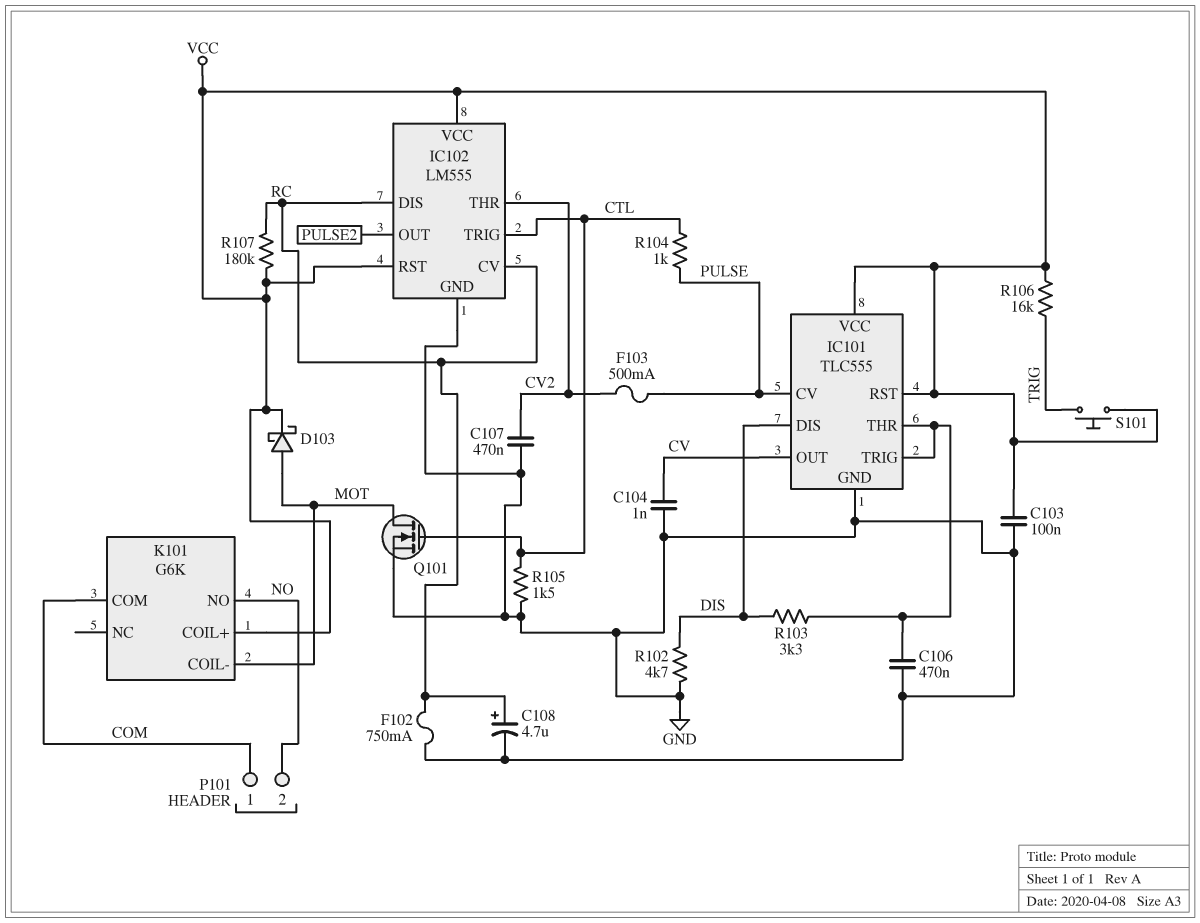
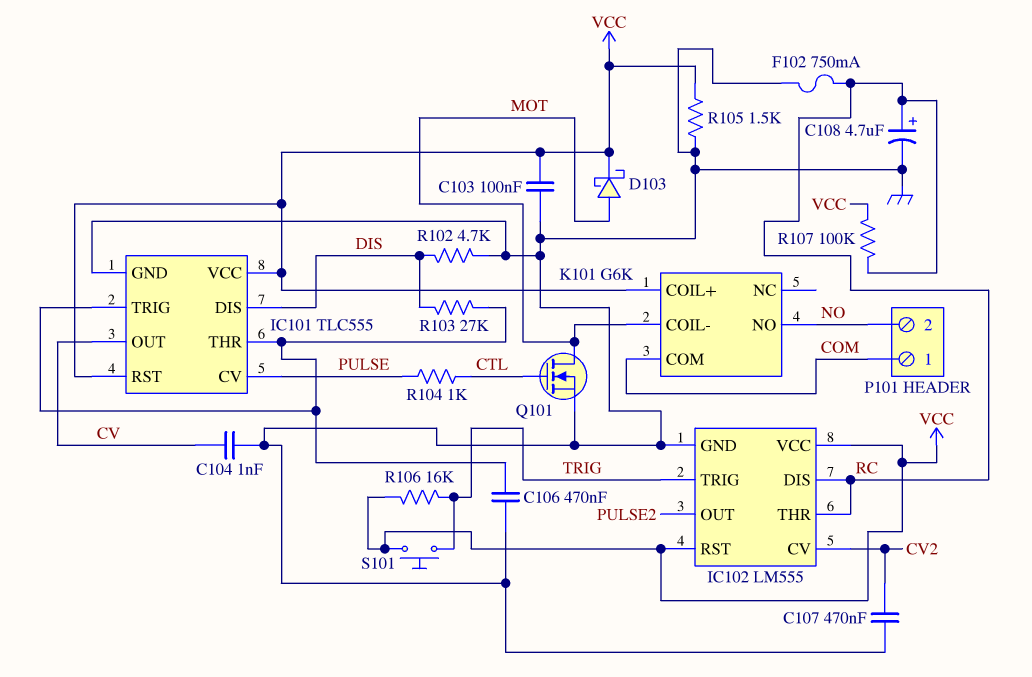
F103: 500mA (CV2, PULSE) -> none
IC102 pin CV: RC -> CV2
IC102 pin THR: CV2 -> RC
IC102 pin TRIG: CTL -> TRIG
R103: 3.3k (DIS, IC101/THR) -> 27k (DIS, IC101/THR)
R105: 1.5k (CTL, GND) -> 1.5k (GND, VCC)
R107: 180k (RC, VCC) -> 100k (RC, VCC)

